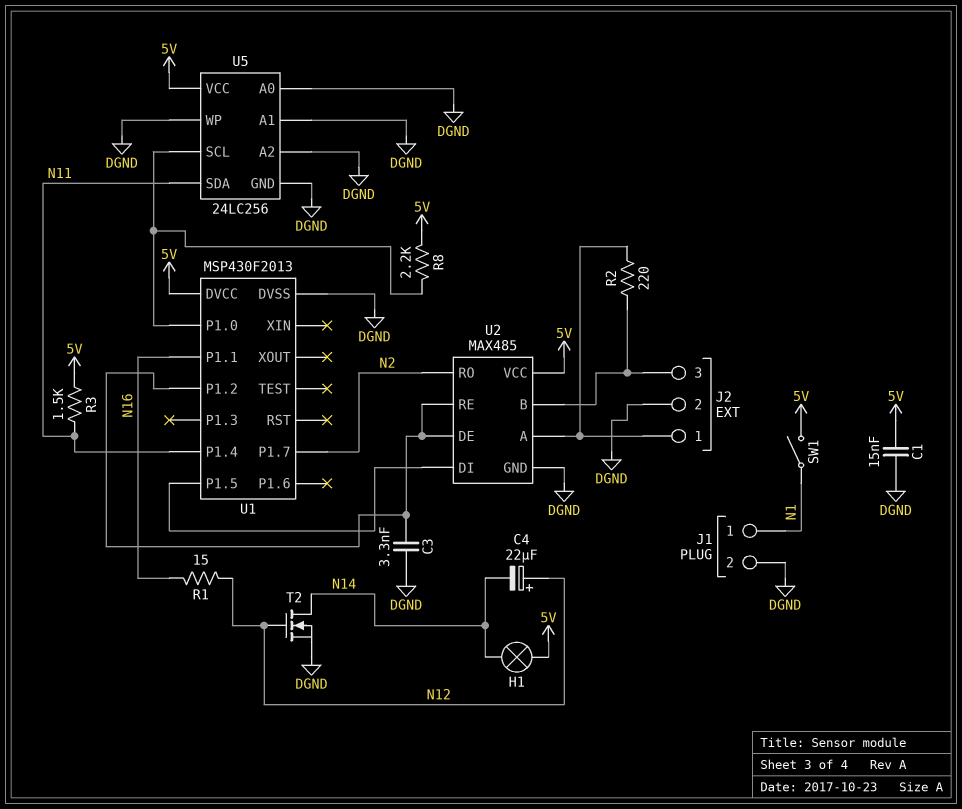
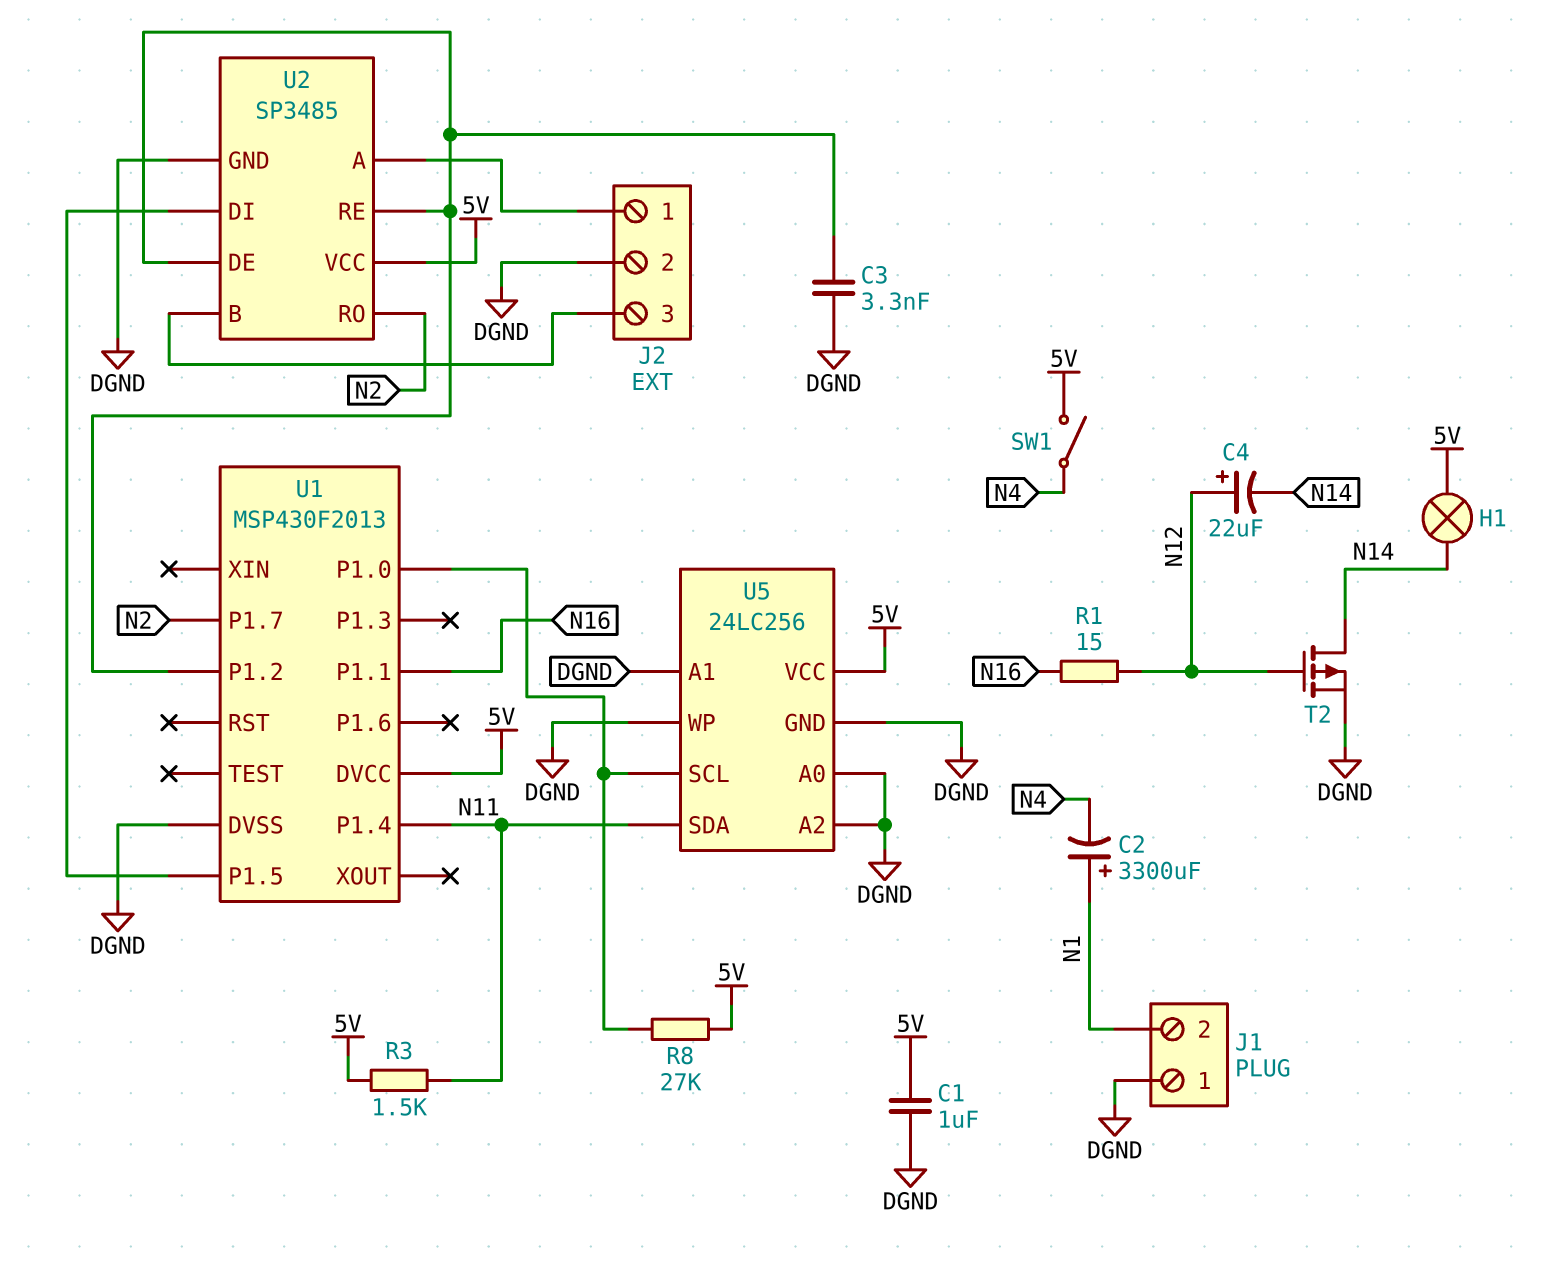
C1: 15nF (5V, DGND) -> 1uF (5V, DGND)
C2: none -> 3300uF (plus N1, minus N4)
J1 pin 1: N1 -> DGND
J1 pin 2: DGND -> N1
R2: 220 (J2/1, J2/3) -> none
R8: 2.2k (5V, U1/P1.0) -> 27k (5V, U1/P1.0)
SW1: switch (5V, N1) -> switch (5V, N4)
T2: NMOS (G N12, D N14, S DGND) -> PMOS (G N12, D N14, S DGND)
U2: MAX485 -> SP3485

